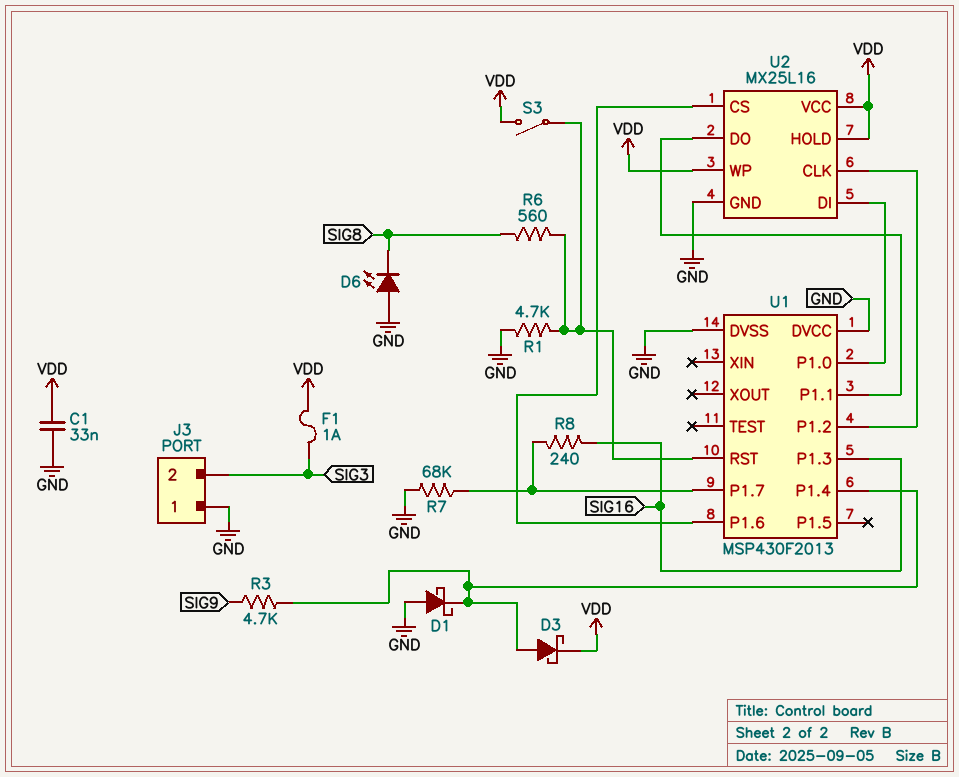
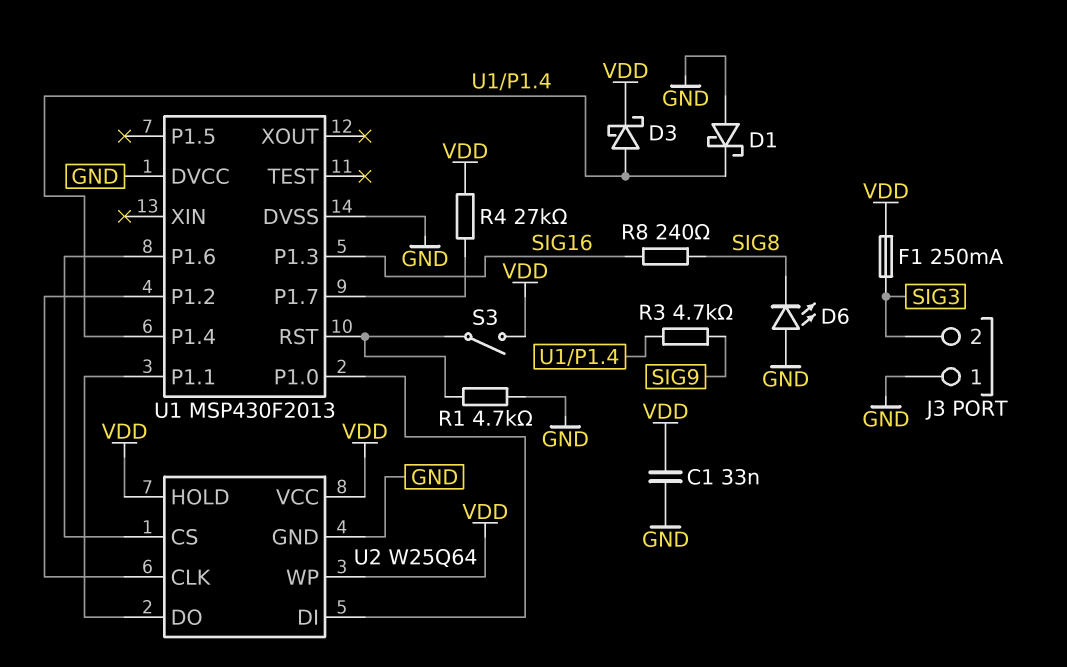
F1: 1A (SIG3, VDD) -> 250mA (SIG3, VDD)
R4: none -> 27k (U1/P1.7, VDD)
R6: 560 (SIG8, U1/RST) -> none
R7: 68k (GND, U1/P1.7) -> none
R8: 240 (SIG16, U1/P1.7) -> 240 (SIG8, SIG16)
U2: MX25L16 -> W25Q64

